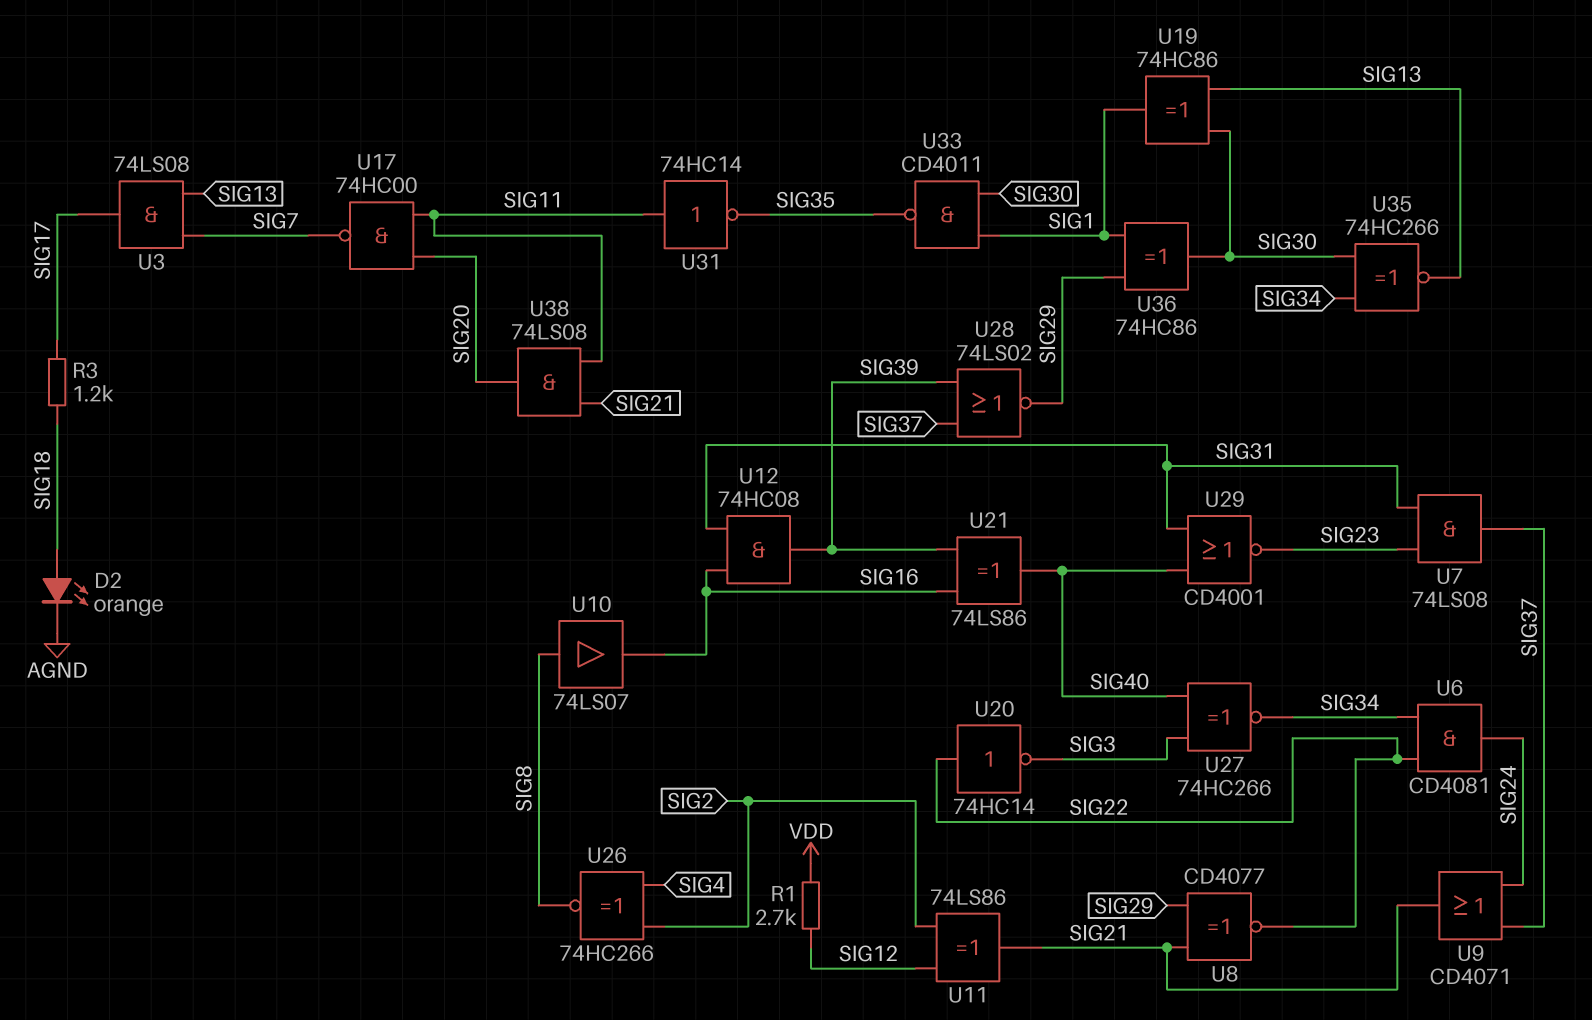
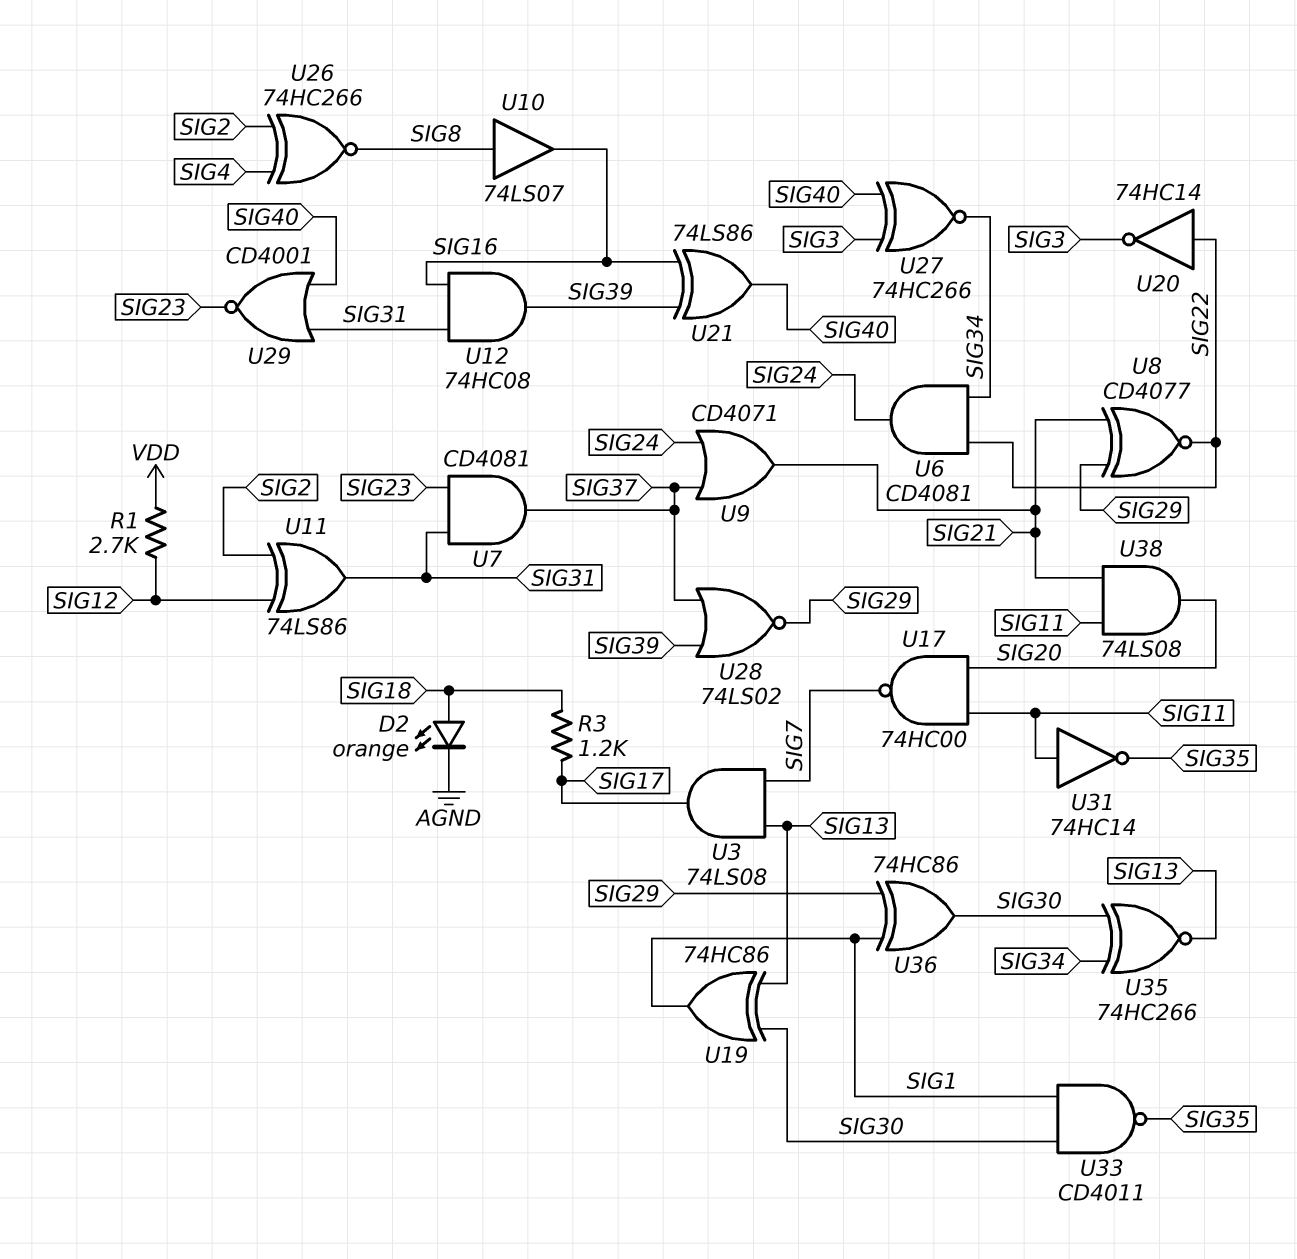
U7: AND 74LS08 (in SIG23, in SIG31, out SIG37) -> AND CD4081 (in SIG23, in SIG31, out SIG37)
U11: XOR 74LS86 (in SIG2, in SIG12, out SIG21) -> XOR 74LS86 (in SIG2, in SIG12, out SIG31)

